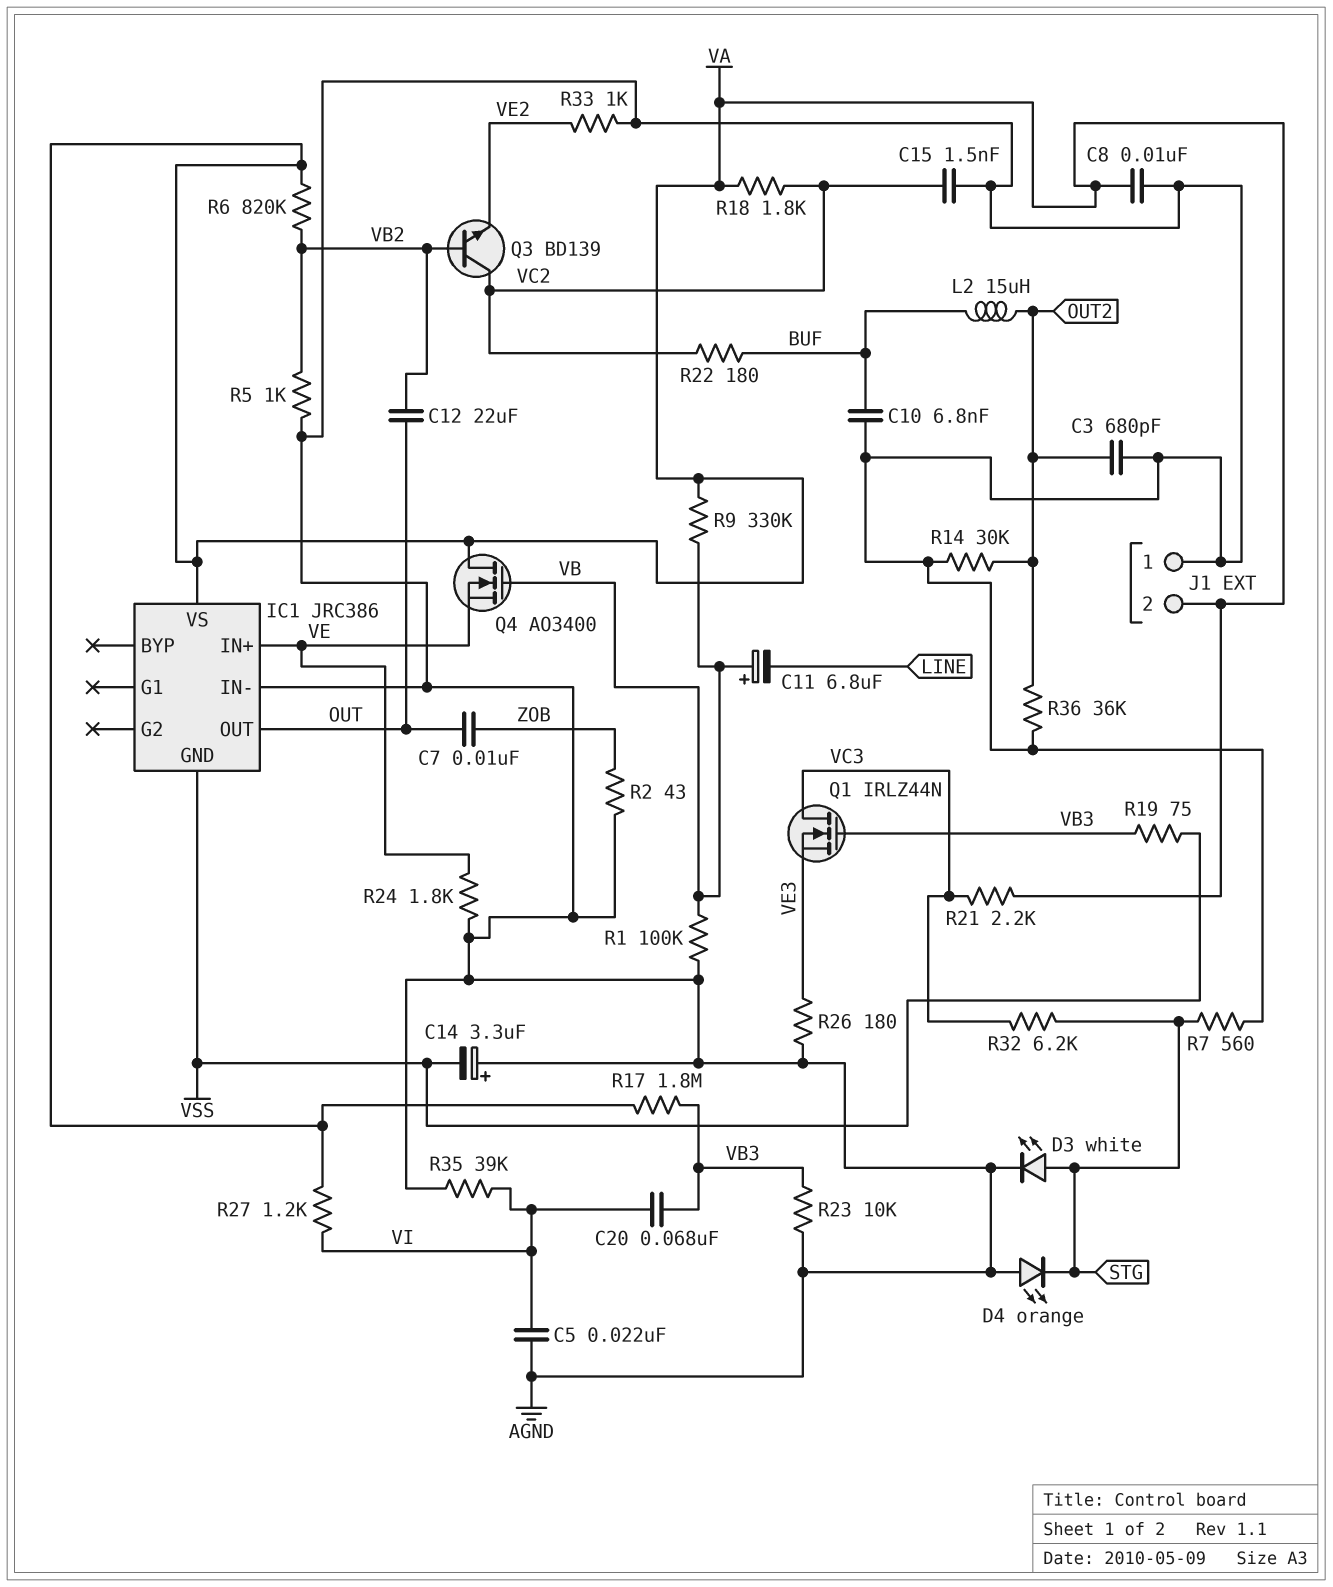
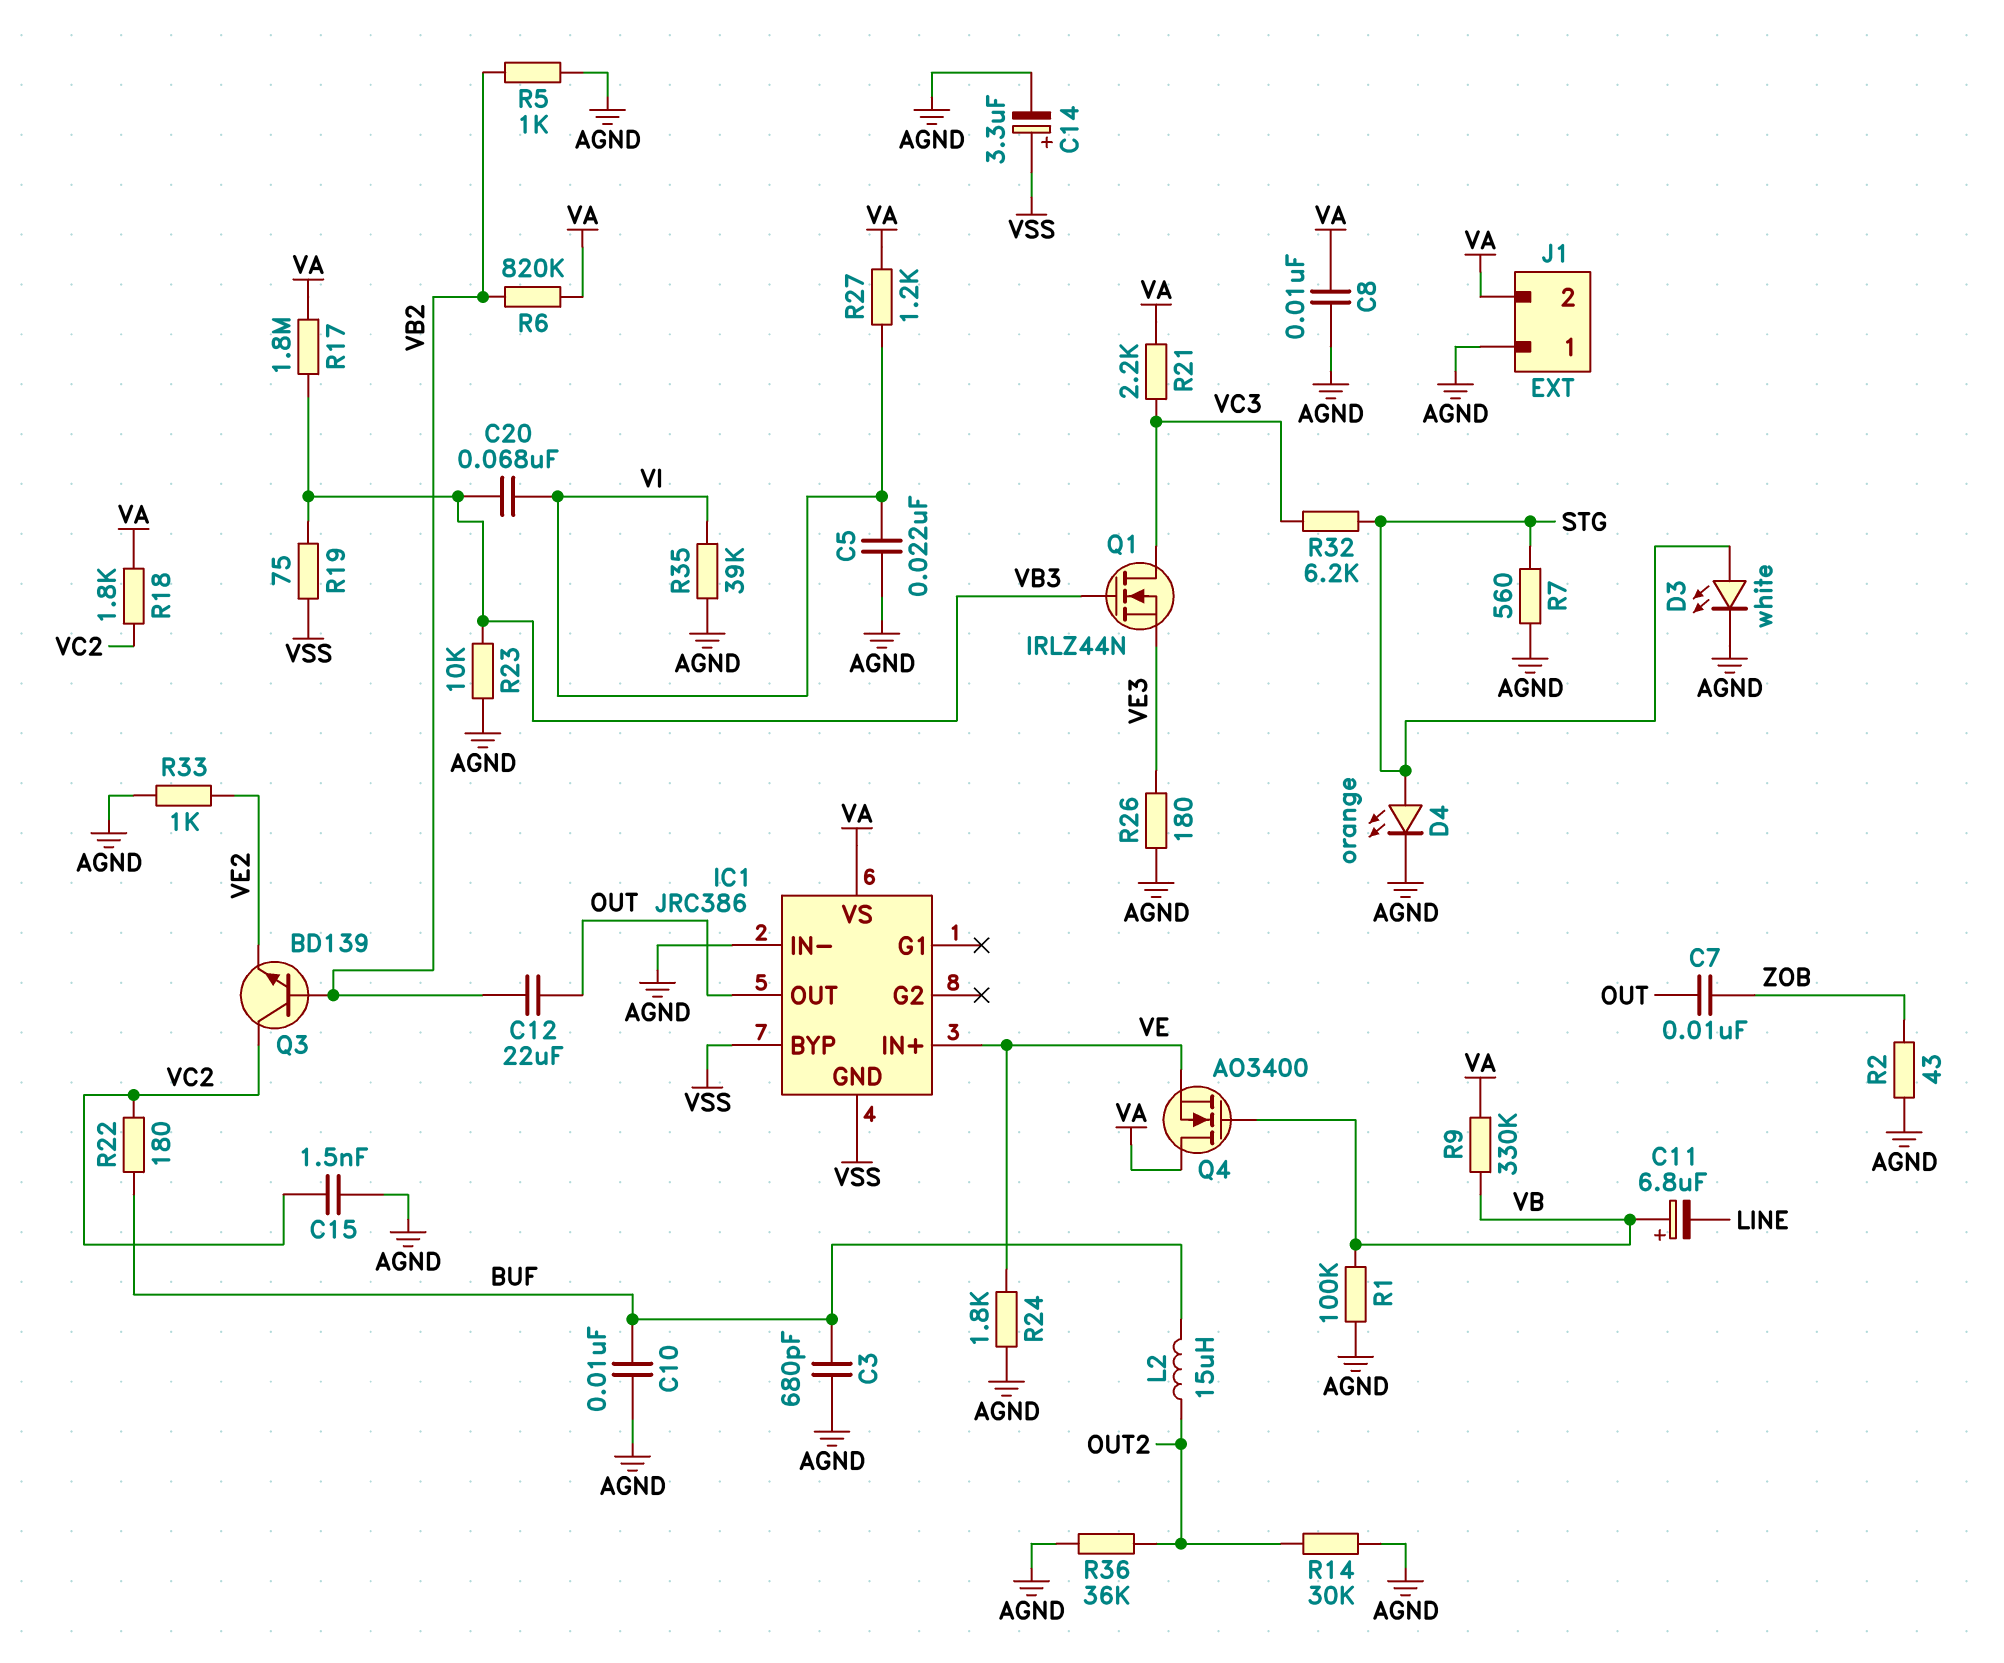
C3: 680pF (AGND, OUT2) -> 680pF (AGND, BUF)
C10: 6.8nF (AGND, BUF) -> 10nF (AGND, BUF)
C14: 3.3uF (plus AGND, minus VSS) -> 3.3uF (plus VSS, minus AGND)
D4: LED orange (A AGND, K STG) -> LED orange (A STG, K AGND)
IC1 pin BYP: none -> VSS

